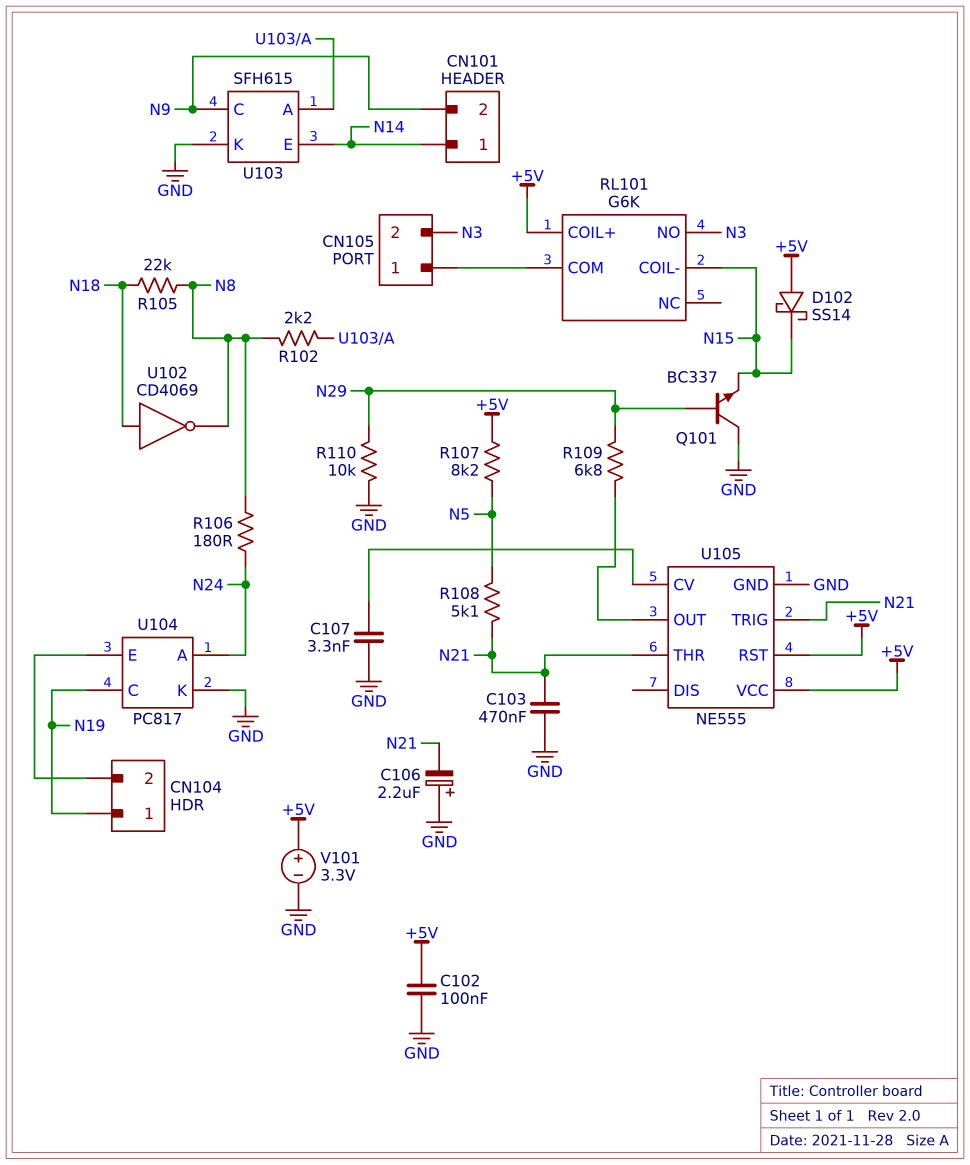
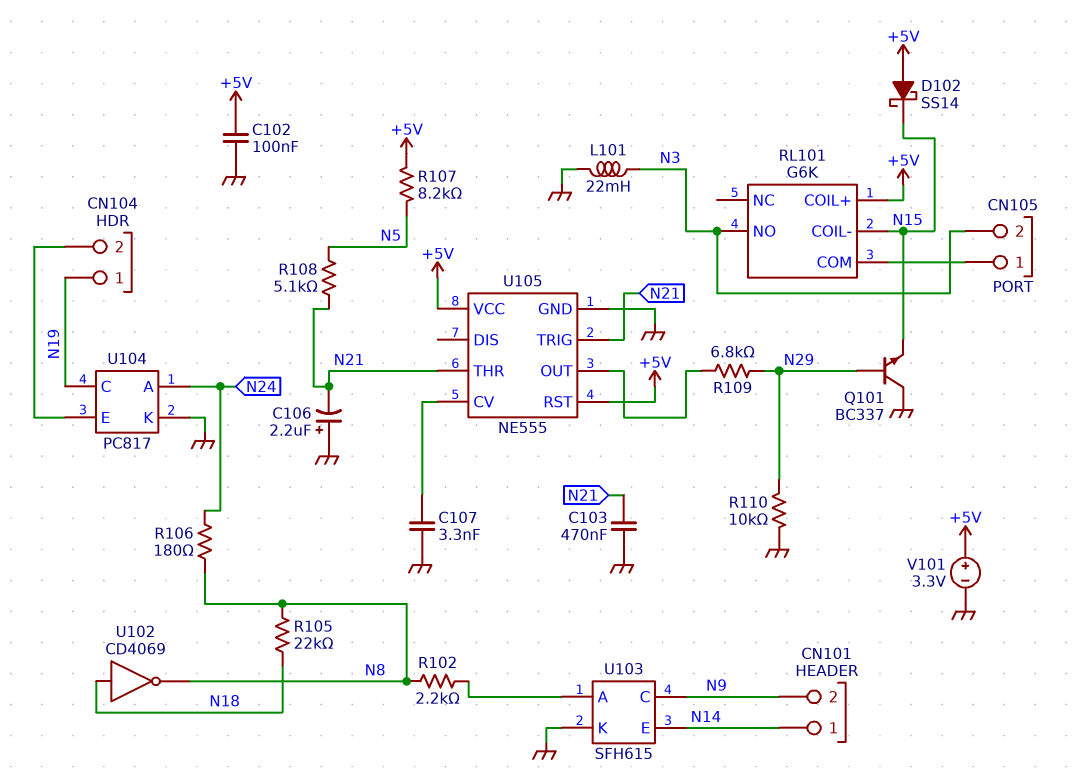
L101: none -> 22mH (GND, N3)

